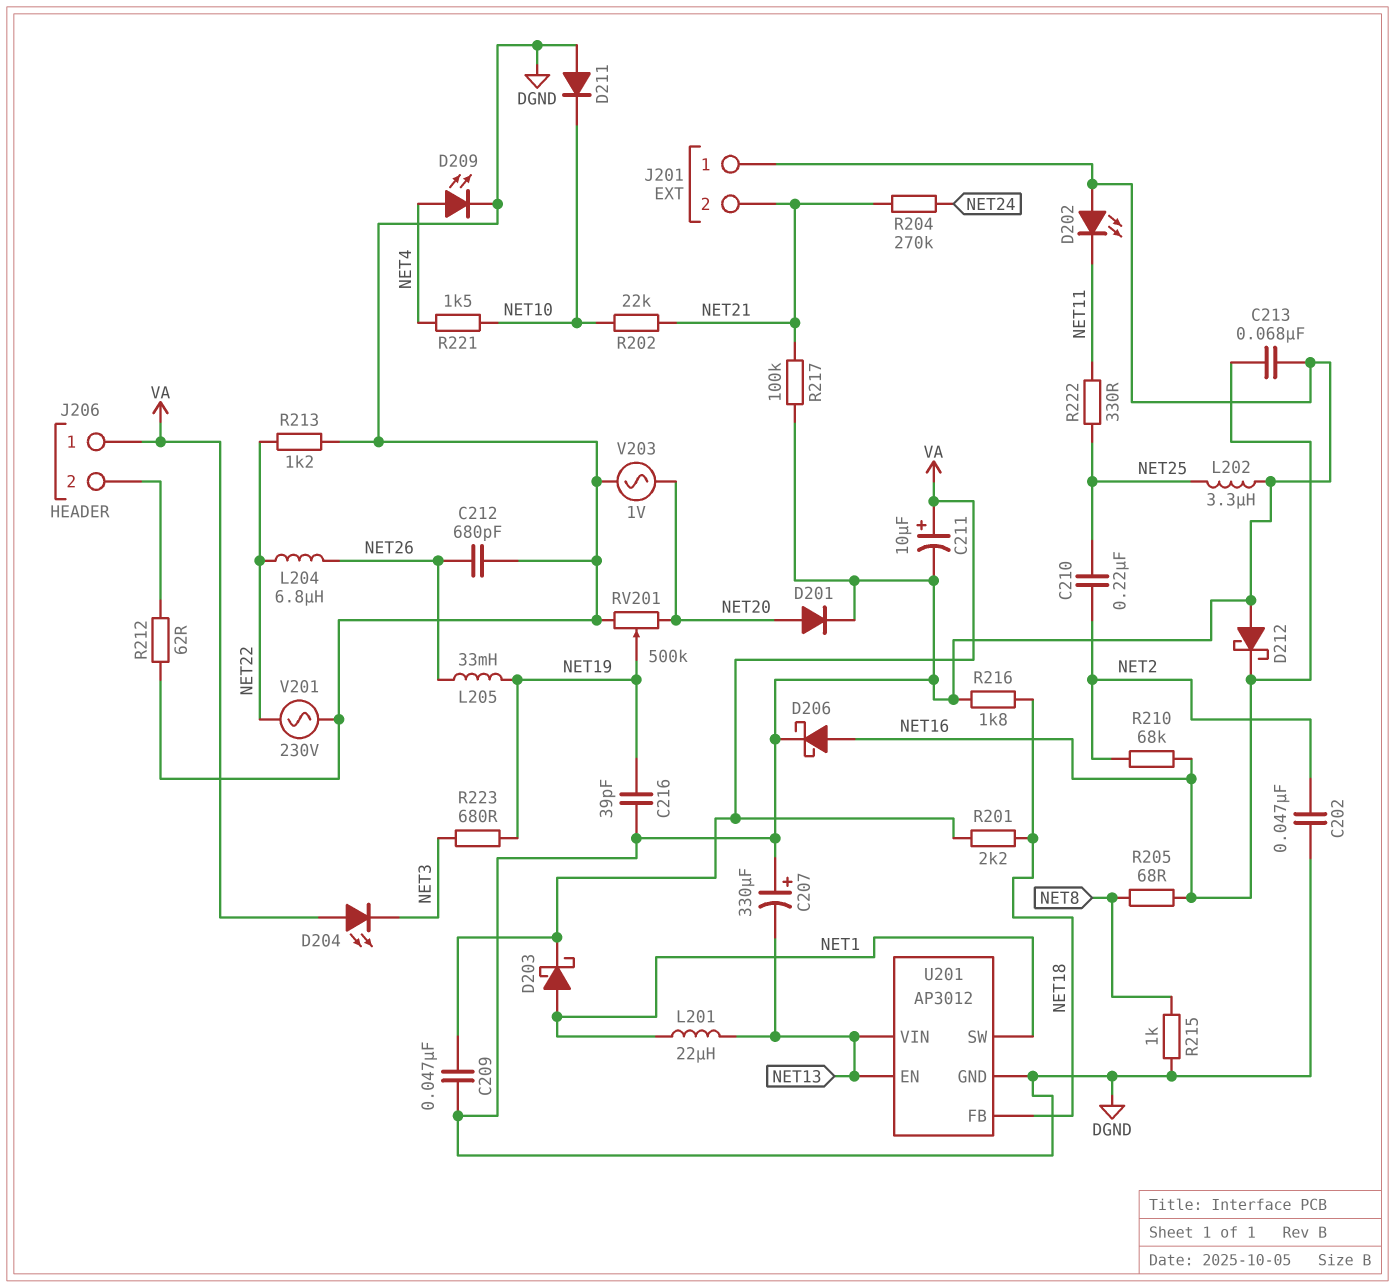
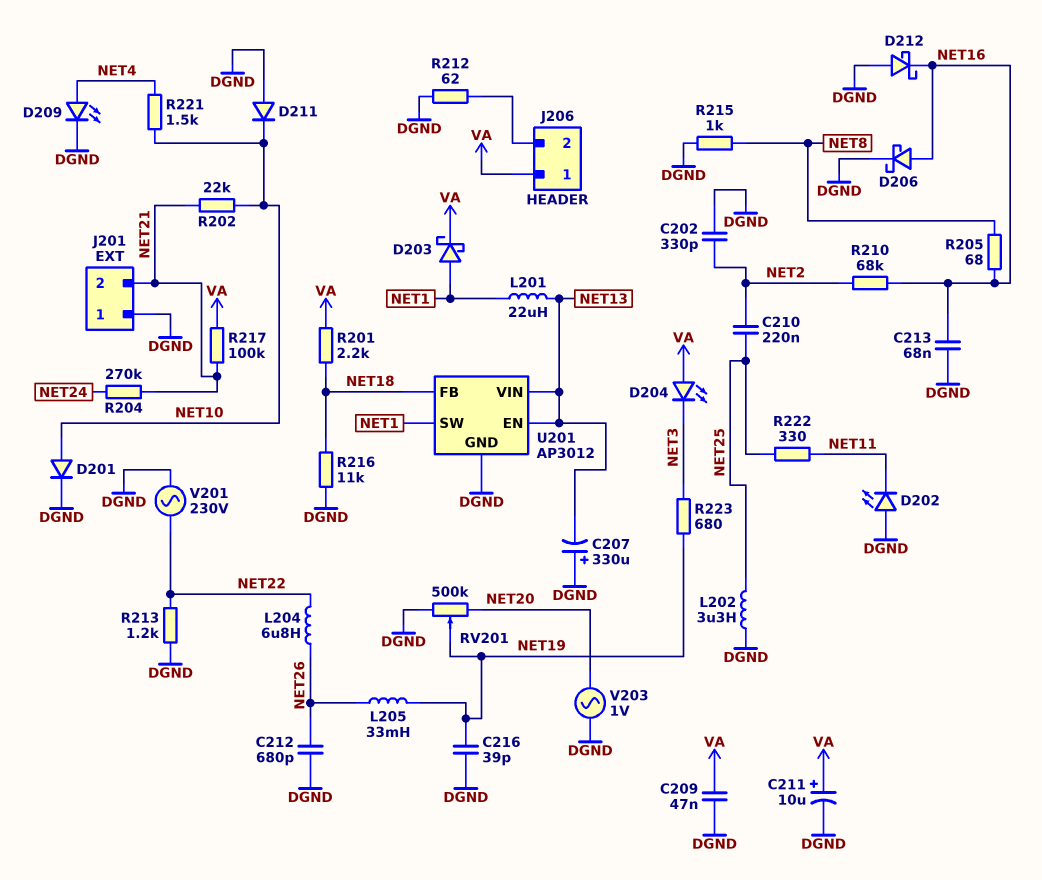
C202: 47nF (DGND, NET2) -> 330pF (DGND, NET2)
D201: diode (A NET20, K DGND) -> diode (A NET10, K DGND)
R216: 1.8k (DGND, NET18) -> 11k (DGND, NET18)
R217: 100k (DGND, NET21) -> 100k (NET21, VA)

